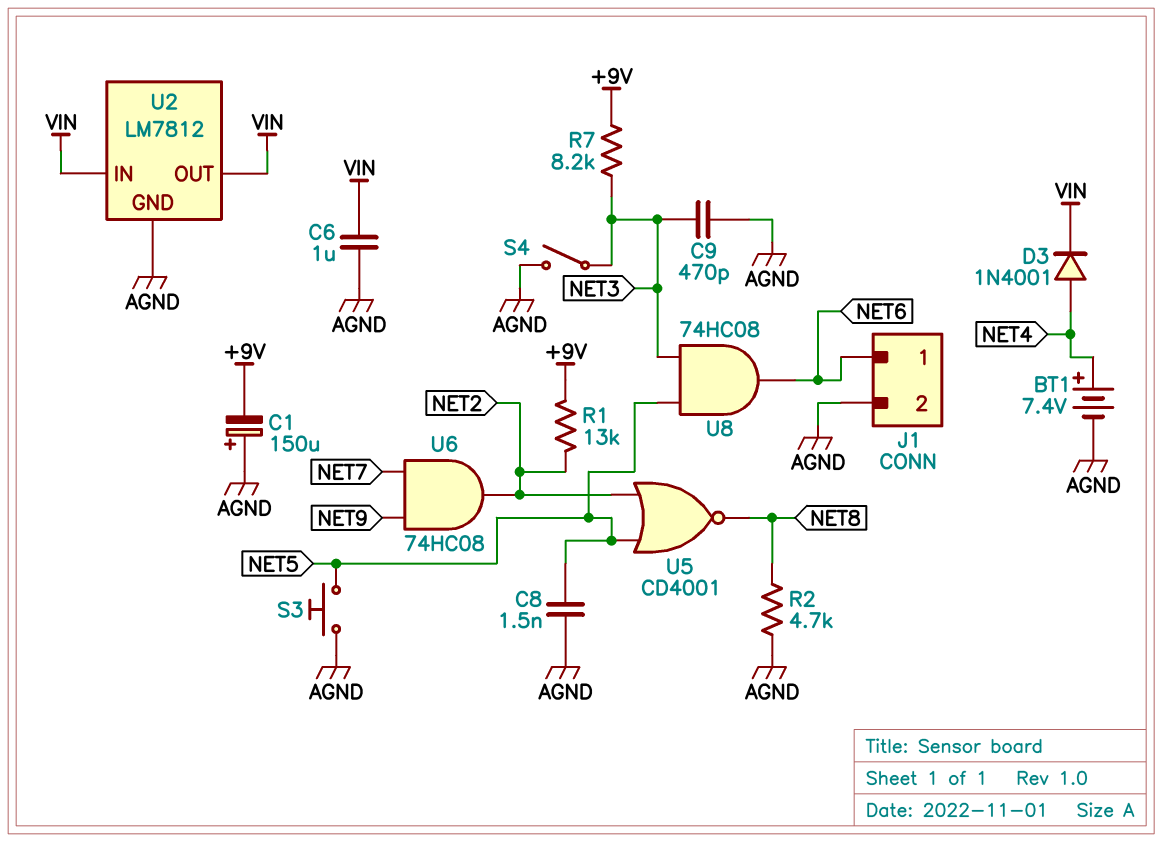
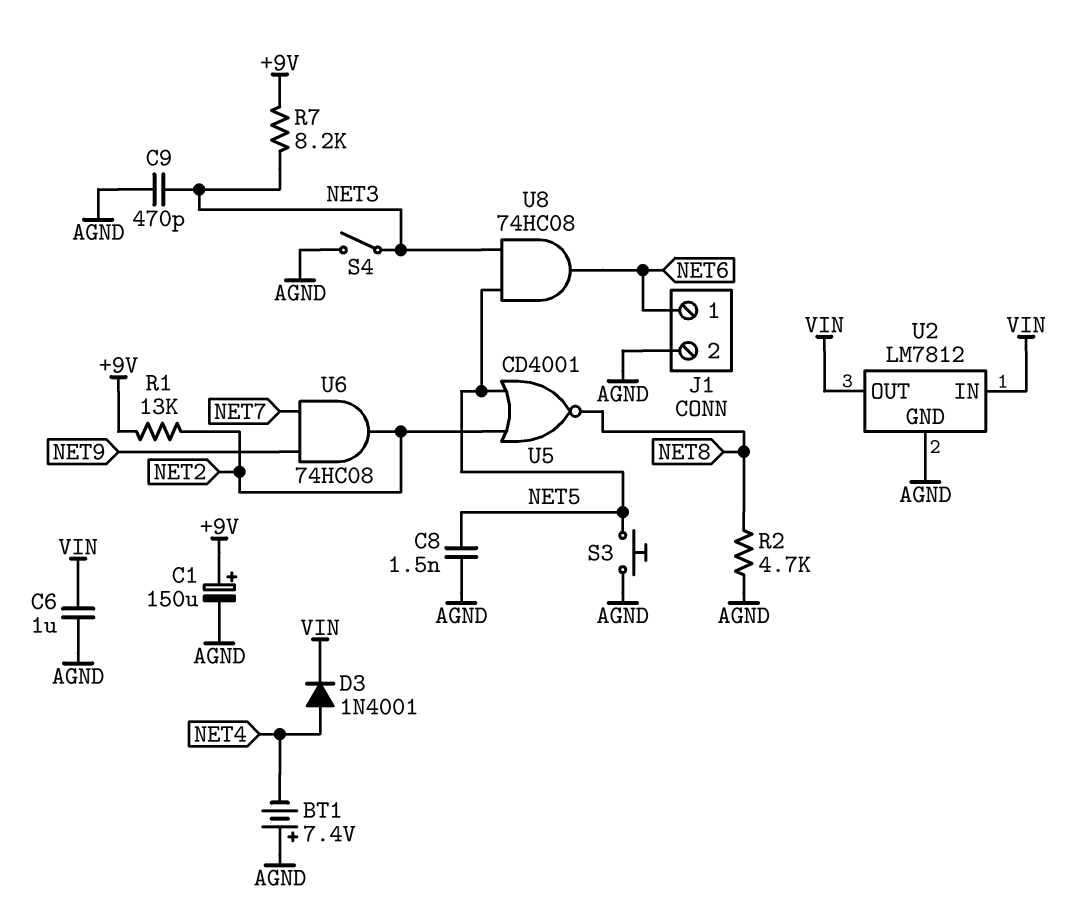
BT1: 7.4V (plus NET4, minus AGND) -> 7.4V (plus AGND, minus NET4)
C1: 150uF (plus AGND, minus +9V) -> 150uF (plus +9V, minus AGND)

